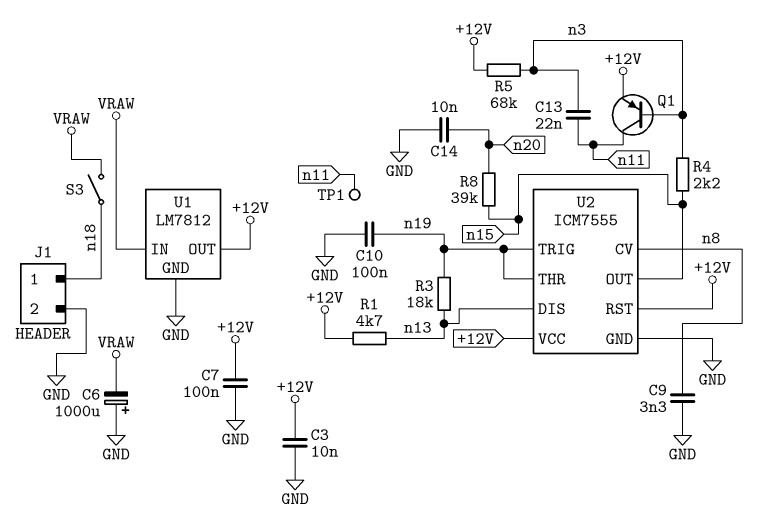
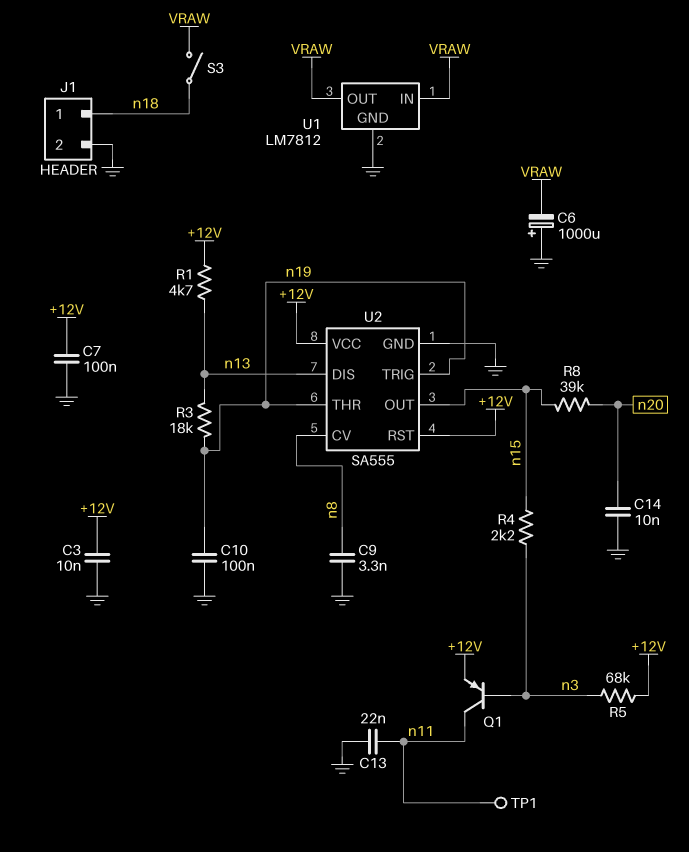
C13: 22nF (n3, n11) -> 22nF (GND, n11)
U1 pin OUT: +12V -> VRAW
U2: ICM7555 -> SA555

